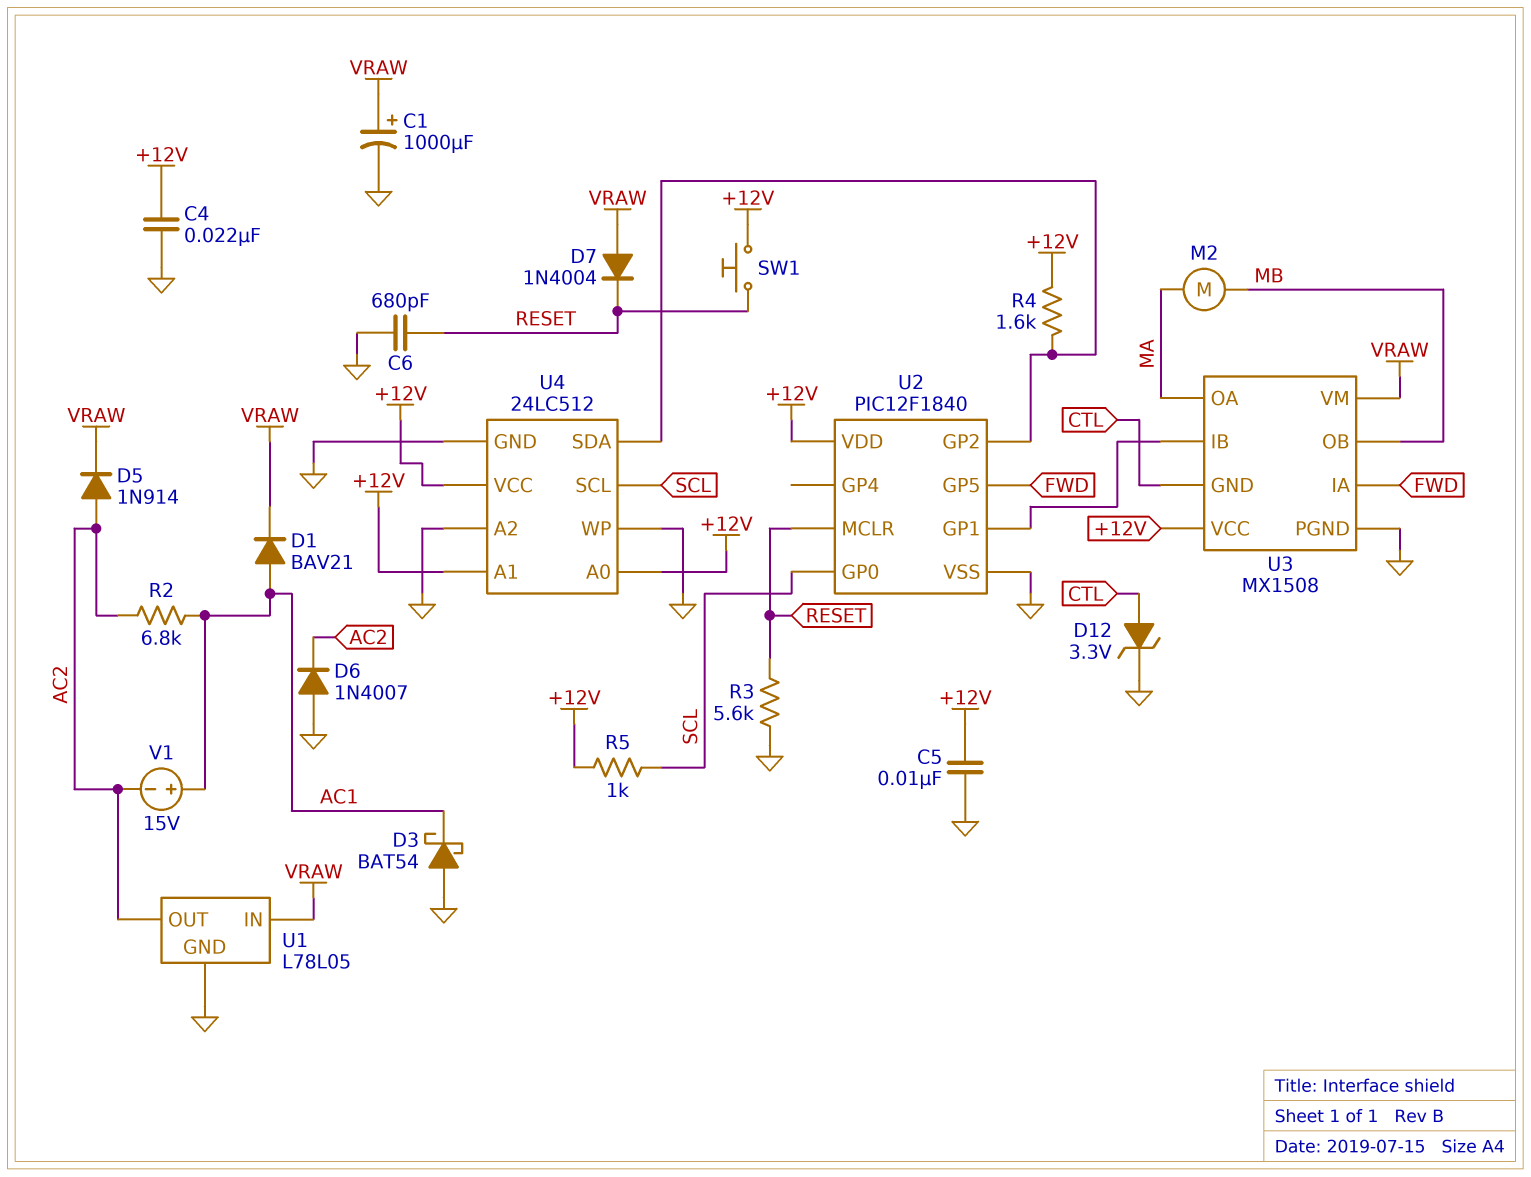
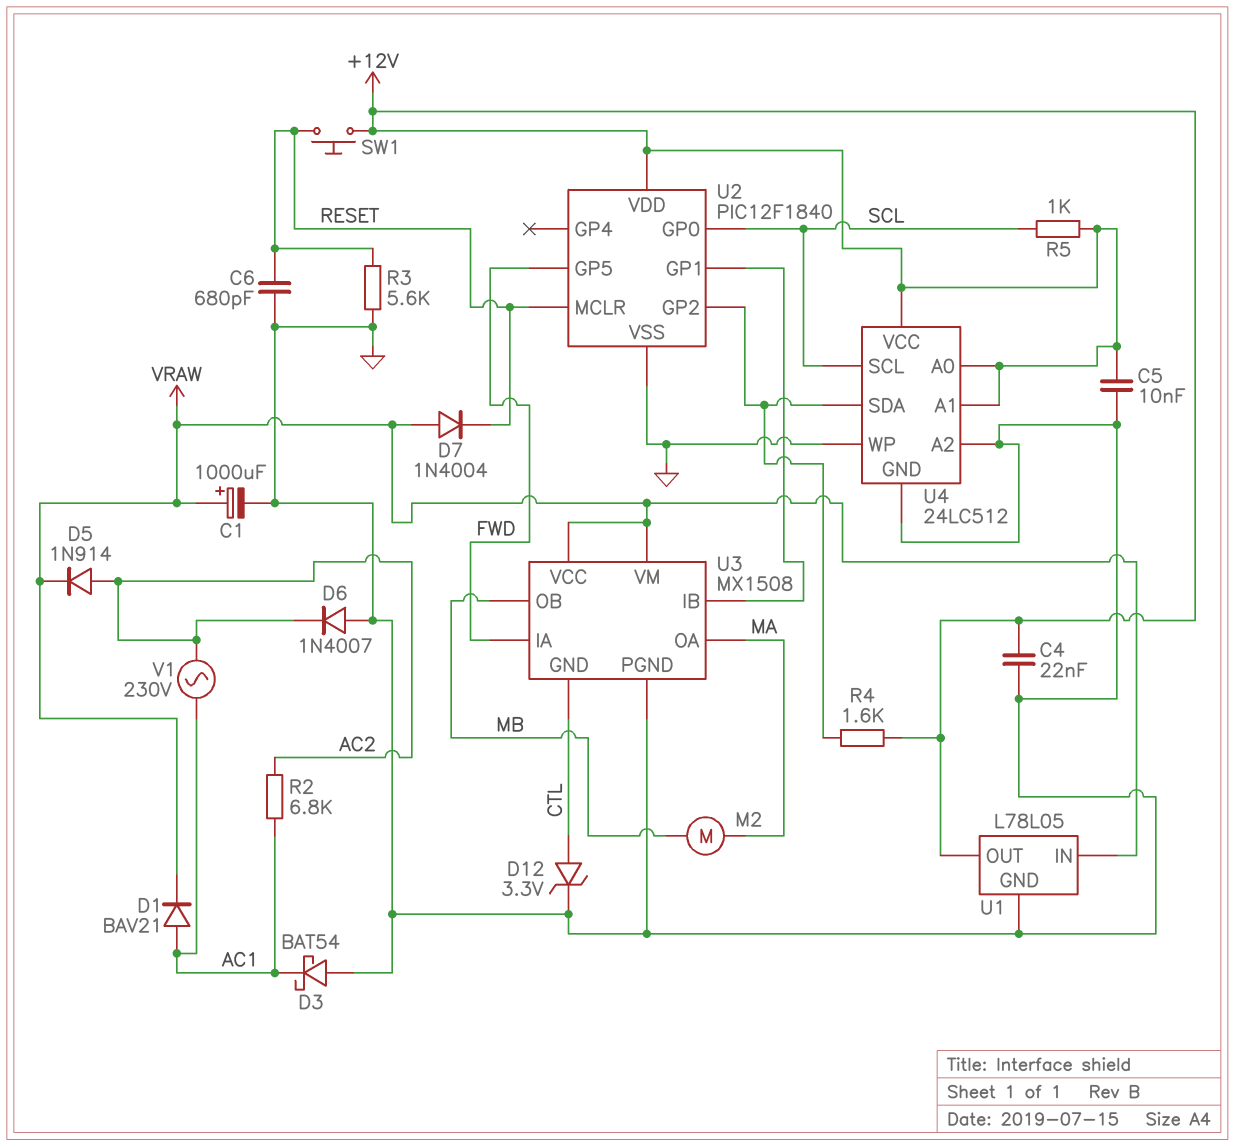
U1 pin OUT: AC2 -> +12V
U3 pin VCC: +12V -> VRAW
V1: 15V (plus AC1, minus AC2) -> AC 230V (AC1, AC2)

